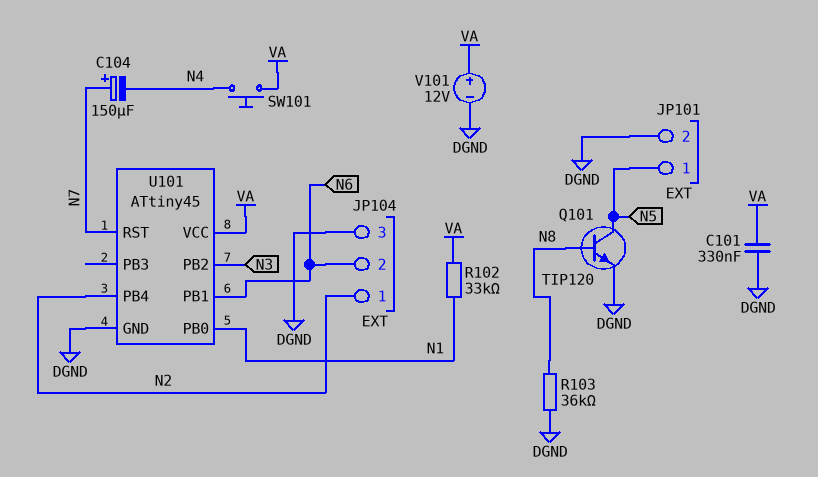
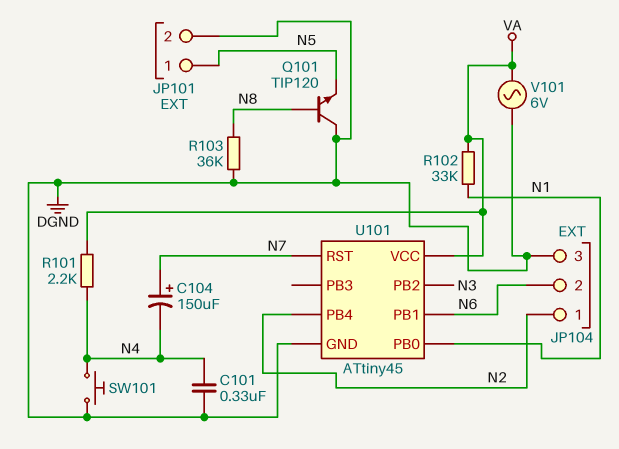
C101: 330nF (DGND, VA) -> 330nF (DGND, N4)
Q101: NPN TIP120 (B N8, C N5, E DGND) -> NPN TIP120 (B N8, C DGND, E N5)
R101: none -> 2.2k (N4, VA)
SW101: button (N4, VA) -> button (DGND, N4)
V101: 12V (plus VA, minus DGND) -> AC 6V (DGND, VA)

